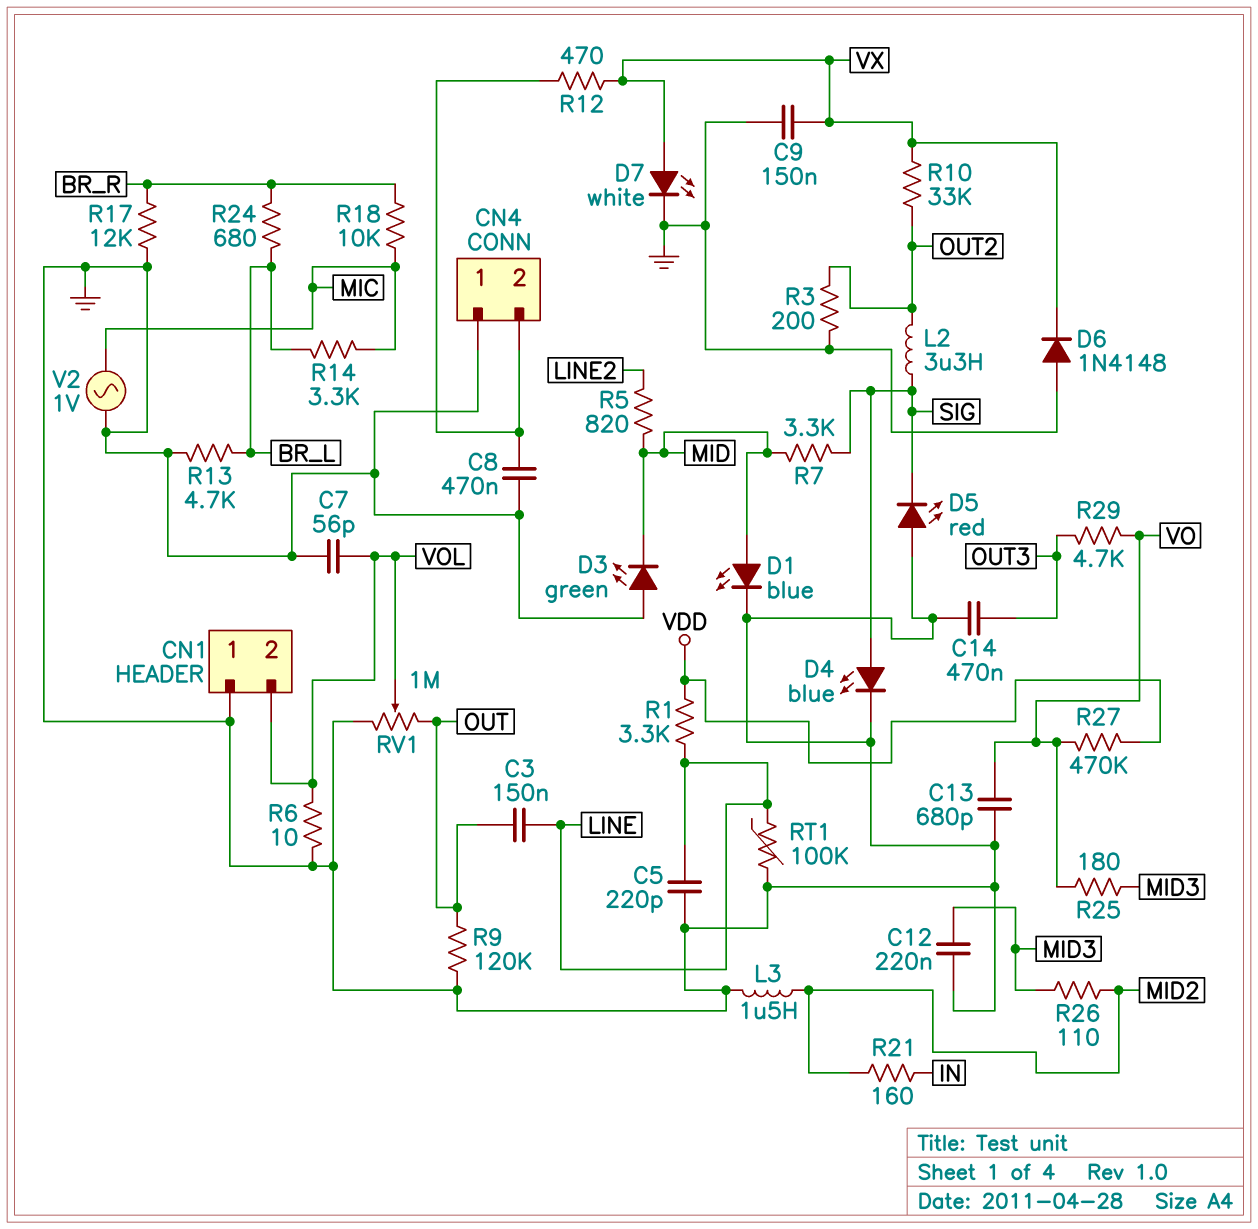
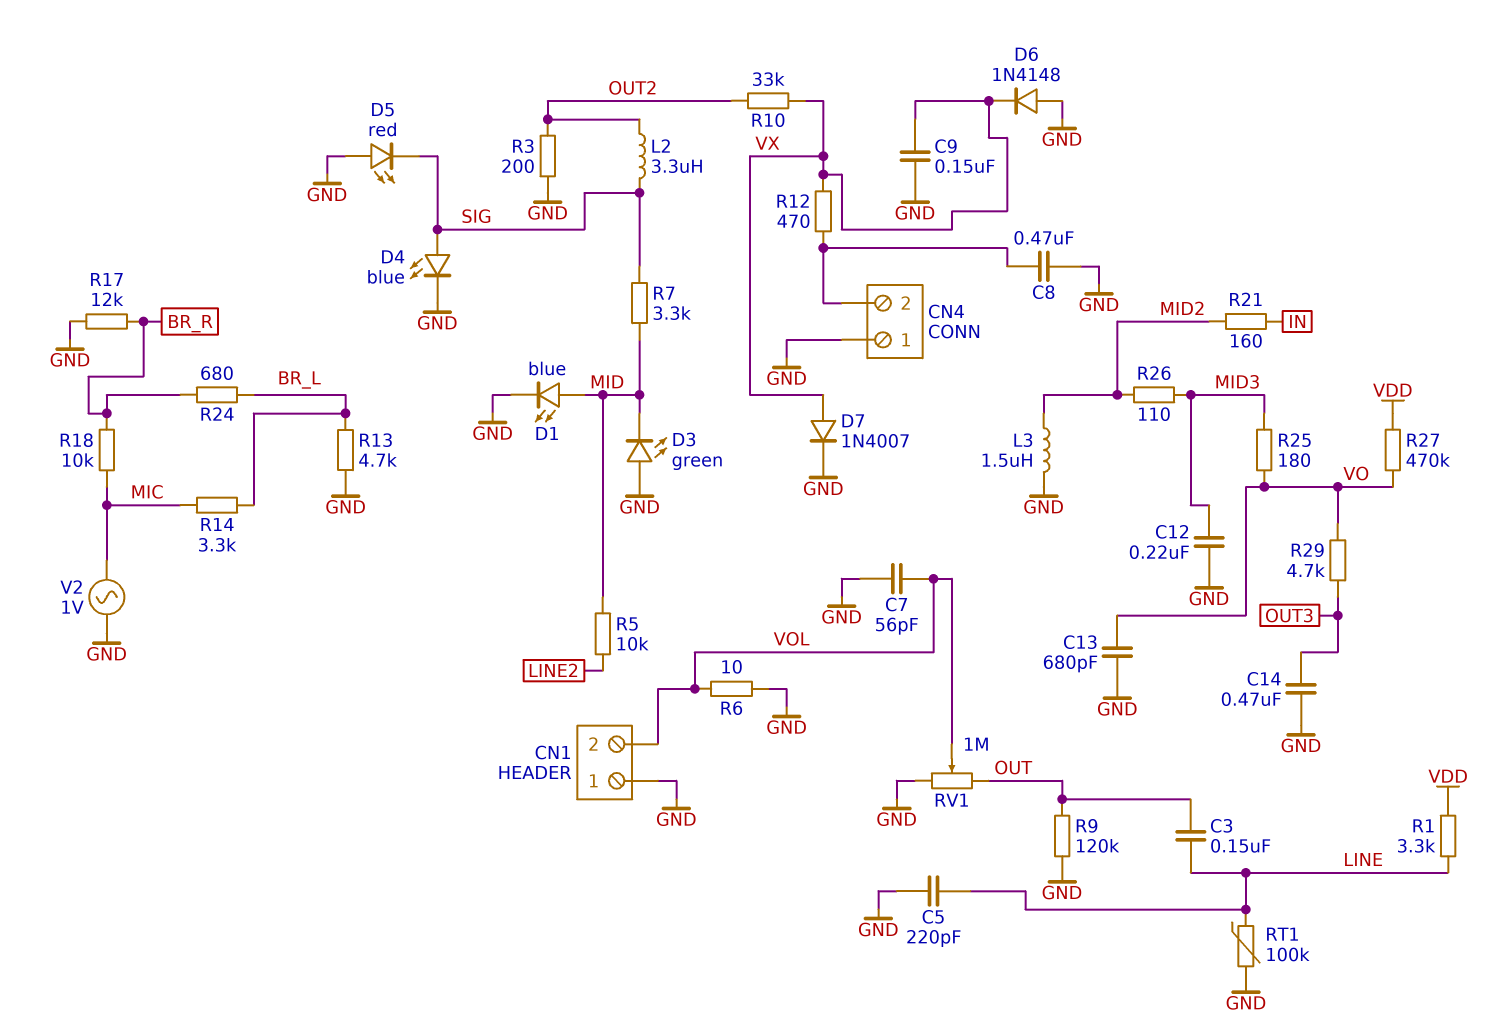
D7: LED white (A VX, K GND) -> diode 1N4007 (A VX, K GND)
R5: 820 (LINE2, MID) -> 10k (LINE2, MID)

